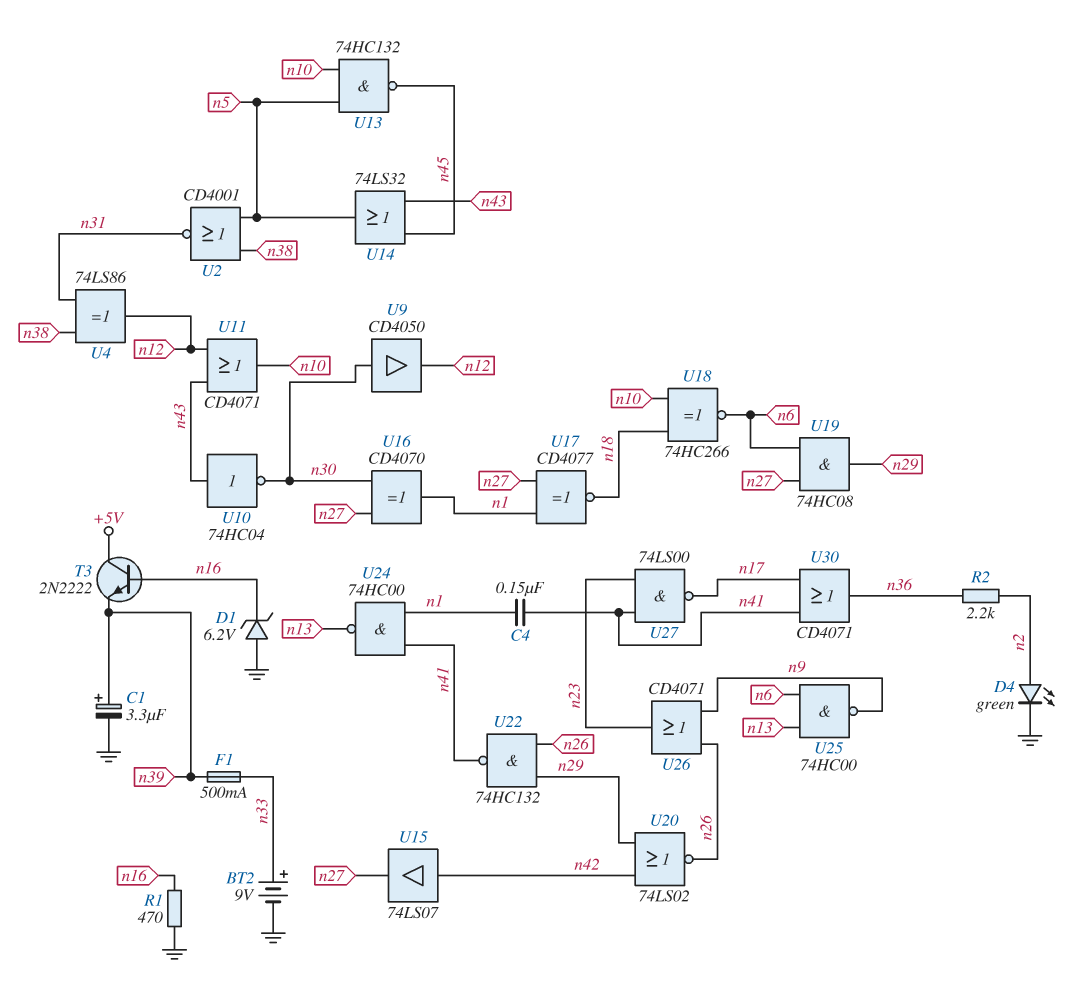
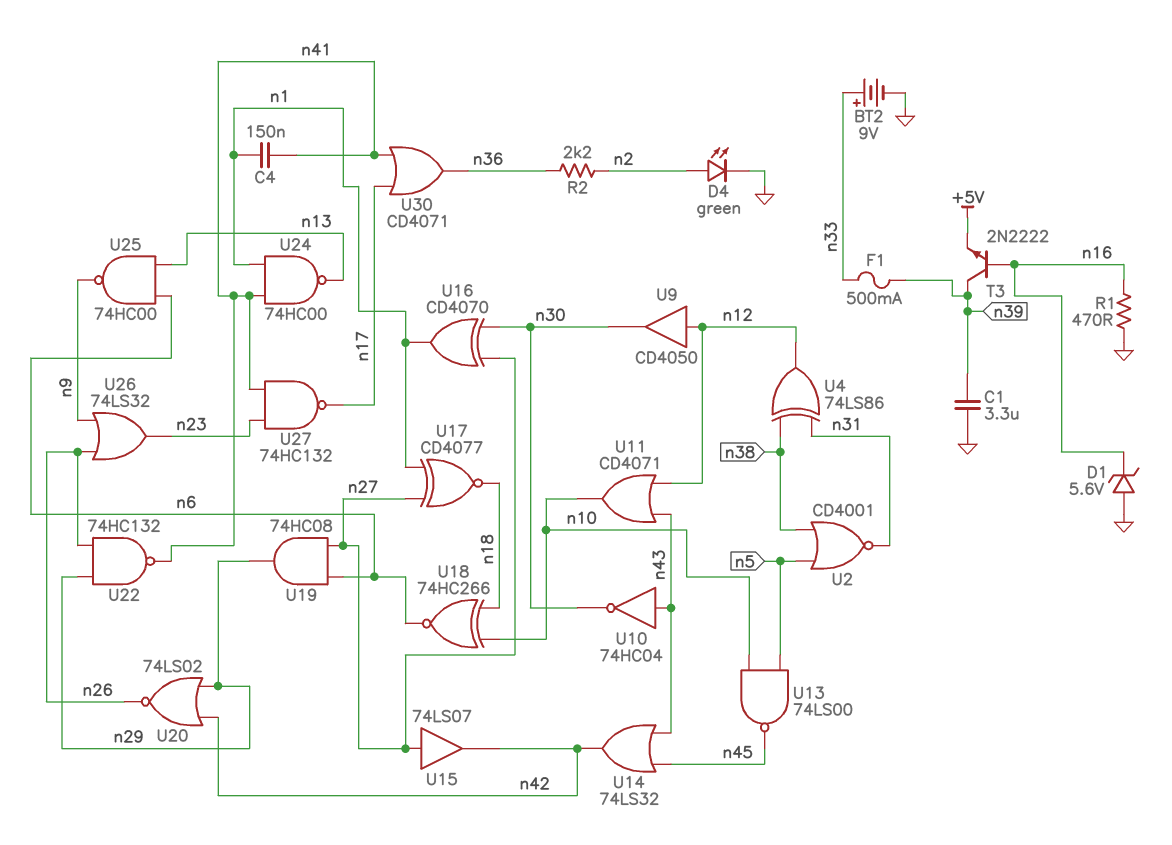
C1: 3.3uF (plus n39, minus GND) -> 3.3uF (GND, n39)
D1: zener 6.2V (A GND, K n16) -> zener 5.6V (A GND, K n16)
T3: NPN 2N2222 (B n16, C +5V, E n39) -> NPN 2N2222 (B n16, C n39, E +5V)
U9: buffer CD4050 (in n30, out n12) -> buffer CD4050 (in n12, out n30)
U13: NAND 74HC132 (in n5, in n10, out n45) -> NAND 74LS00 (in n5, in n10, out n45)
U14: OR 74LS32 (in n43, in n45, out n5) -> OR 74LS32 (in n43, in n45, out n42)
U15: buffer 74LS07 (in n42, out n27) -> buffer 74LS07 (in n27, out n42)
U26: OR CD4071 (in n9, in n26, out n23) -> OR 74LS32 (in n9, in n26, out n23)
U27: NAND 74LS00 (in n23, in n41, out n17) -> NAND 74HC132 (in n23, in n41, out n17)

